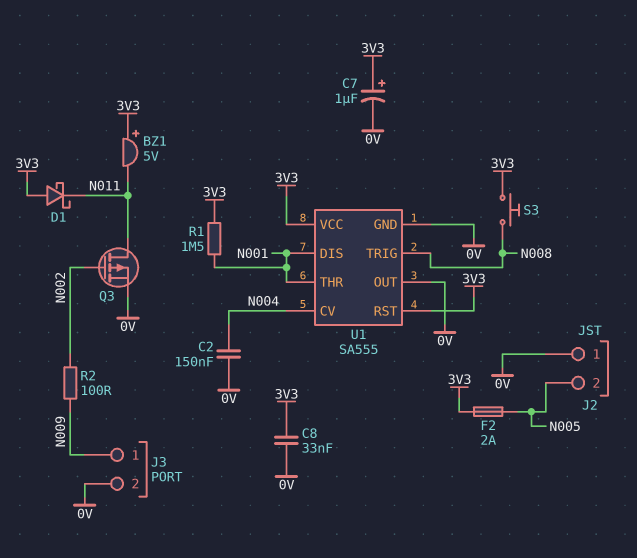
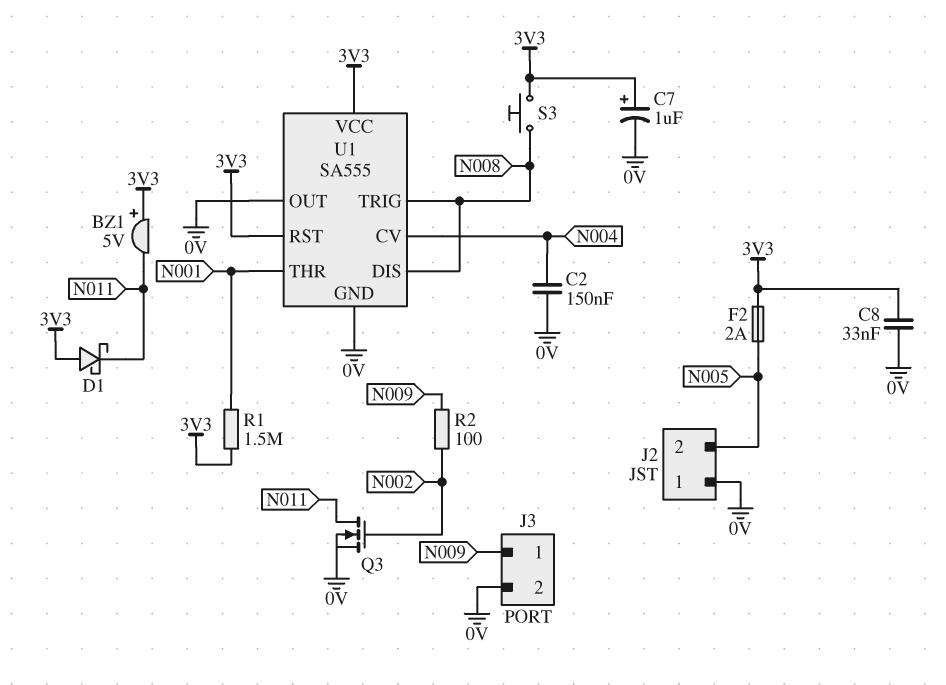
Q3: PMOS (G N002, D N011, S 0V) -> NMOS (G N002, D N011, S 0V)
U1 pin DIS: N001 -> N008

